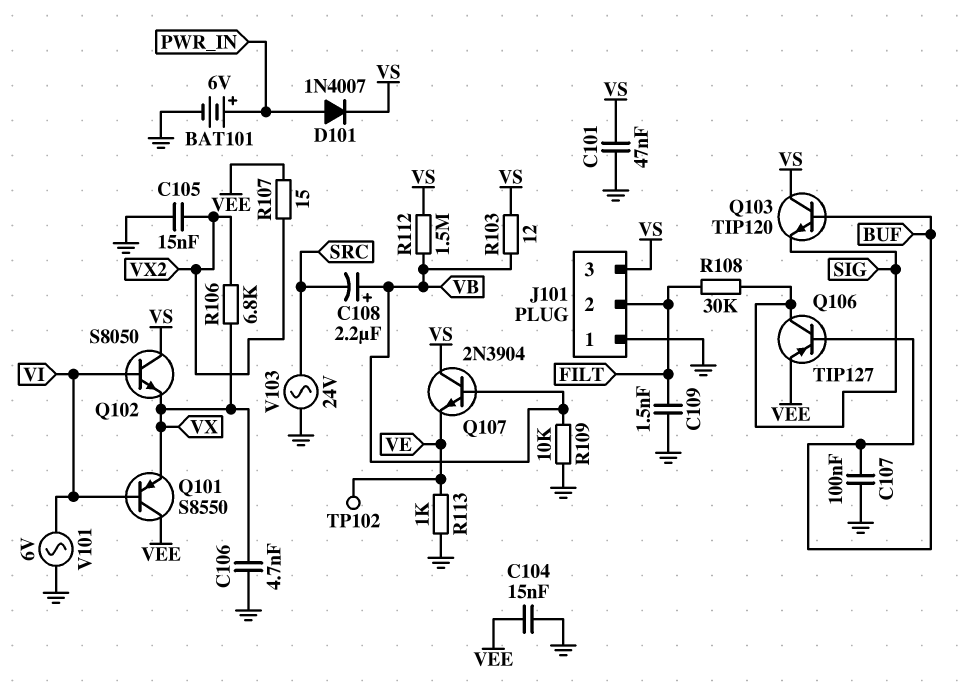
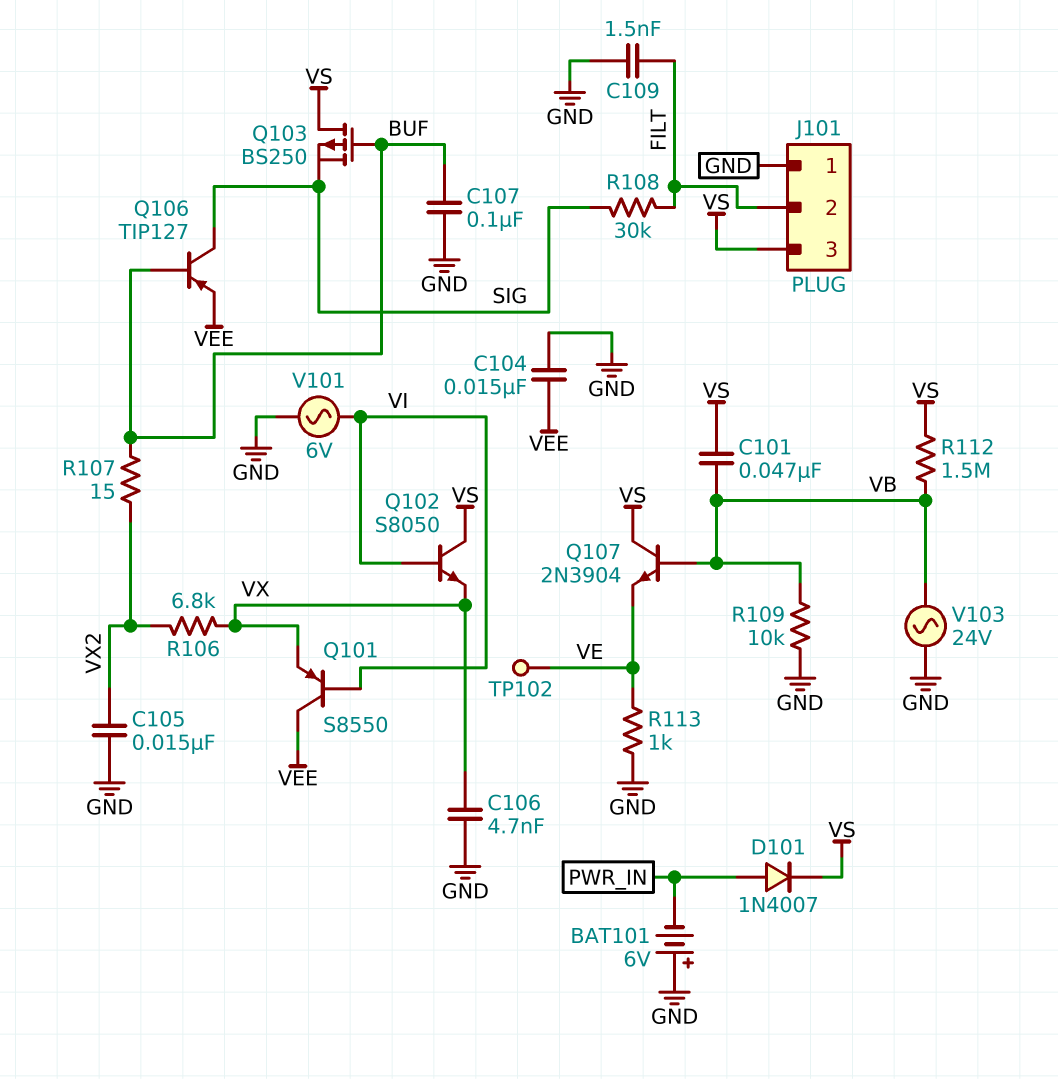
BAT101: 6V (plus PWR_IN, minus GND) -> 6V (plus GND, minus PWR_IN)
C101: 47nF (GND, VS) -> 47nF (VB, VS)
C108: 2.2uF (plus VB, minus SRC) -> none
Q103: NPN TIP120 (B BUF, C VS, E SIG) -> PMOS BS250 (G BUF, D VS, S SIG)
R103: 12 (VB, VS) -> none
R107: 15 (VEE, VX2) -> 15 (BUF, VX2)
V103: AC 24V (GND, SRC) -> AC 24V (GND, VB)

